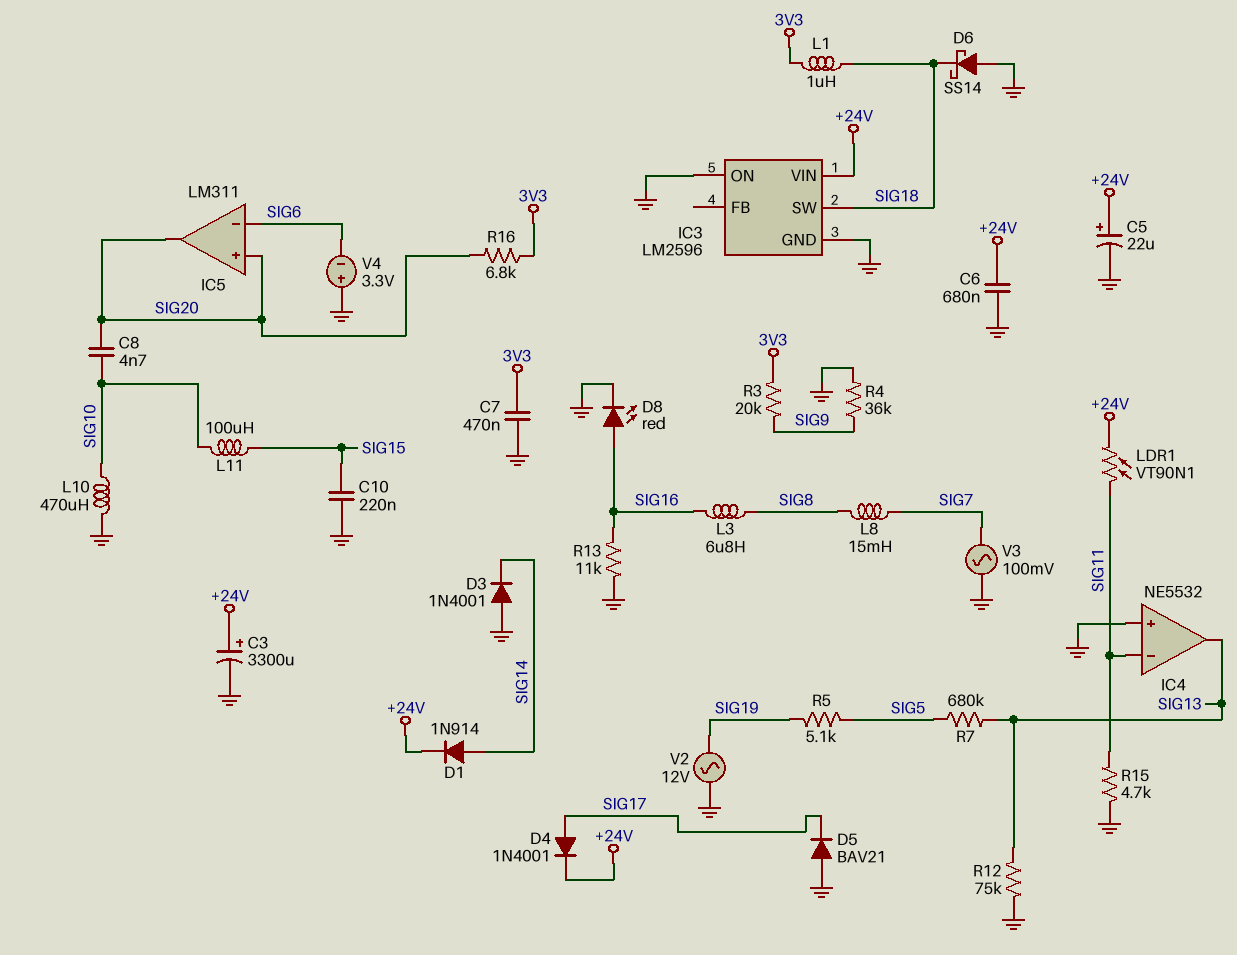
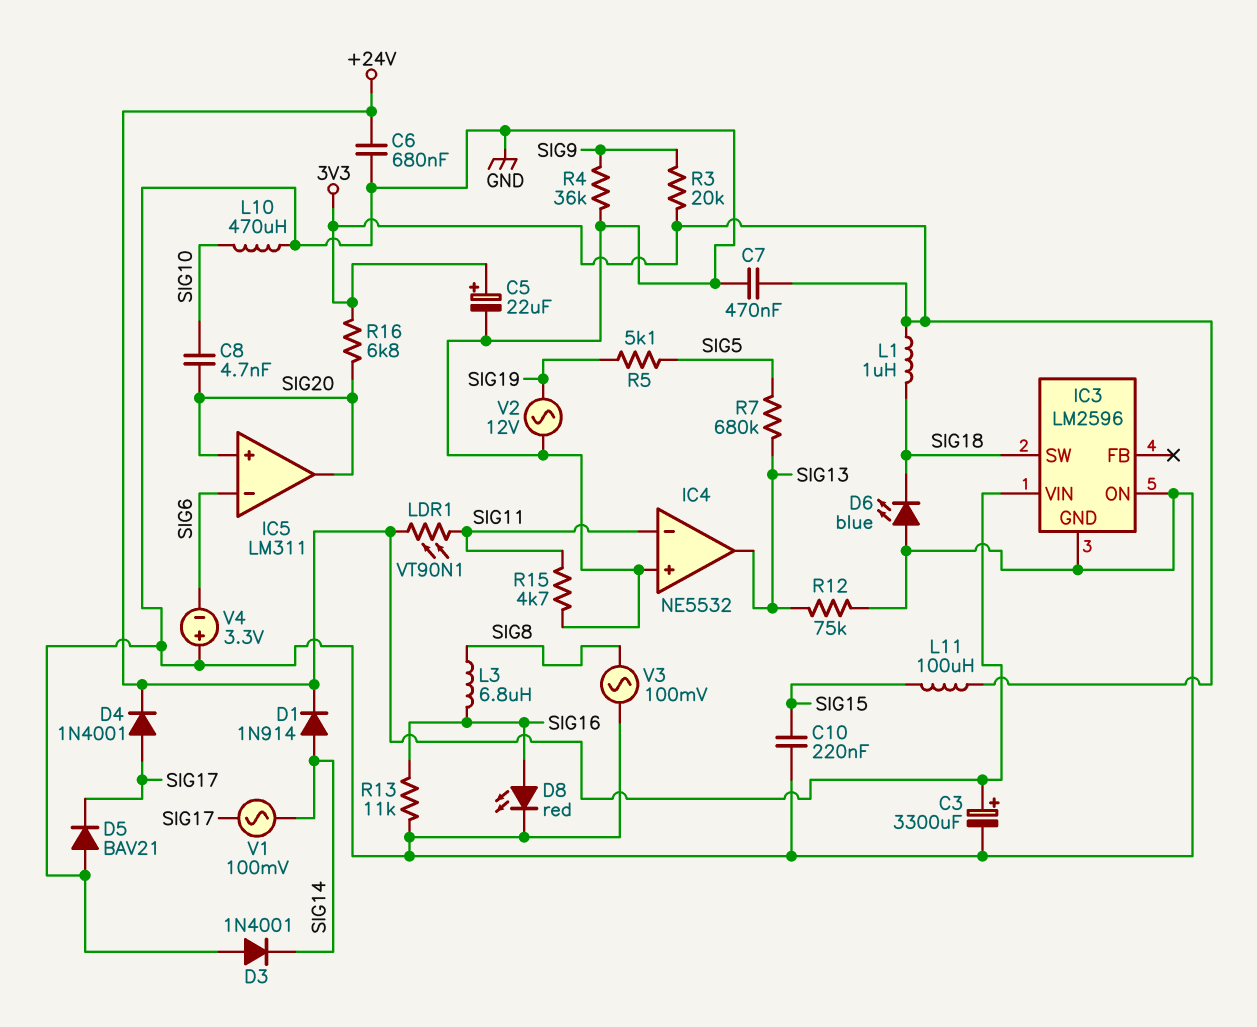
C5: 22uF (plus +24V, minus GND) -> 22uF (plus 3V3, minus GND)
D6: schottky SS14 (A GND, K SIG18) -> LED blue (A GND, K SIG18)
L8: 15mH (SIG7, SIG8) -> none
L11: 100uH (SIG10, SIG15) -> 100uH (3V3, SIG15)
V1: none -> AC 100mV (SIG14, SIG17)
V3: AC 100mV (GND, SIG7) -> AC 100mV (GND, SIG8)

